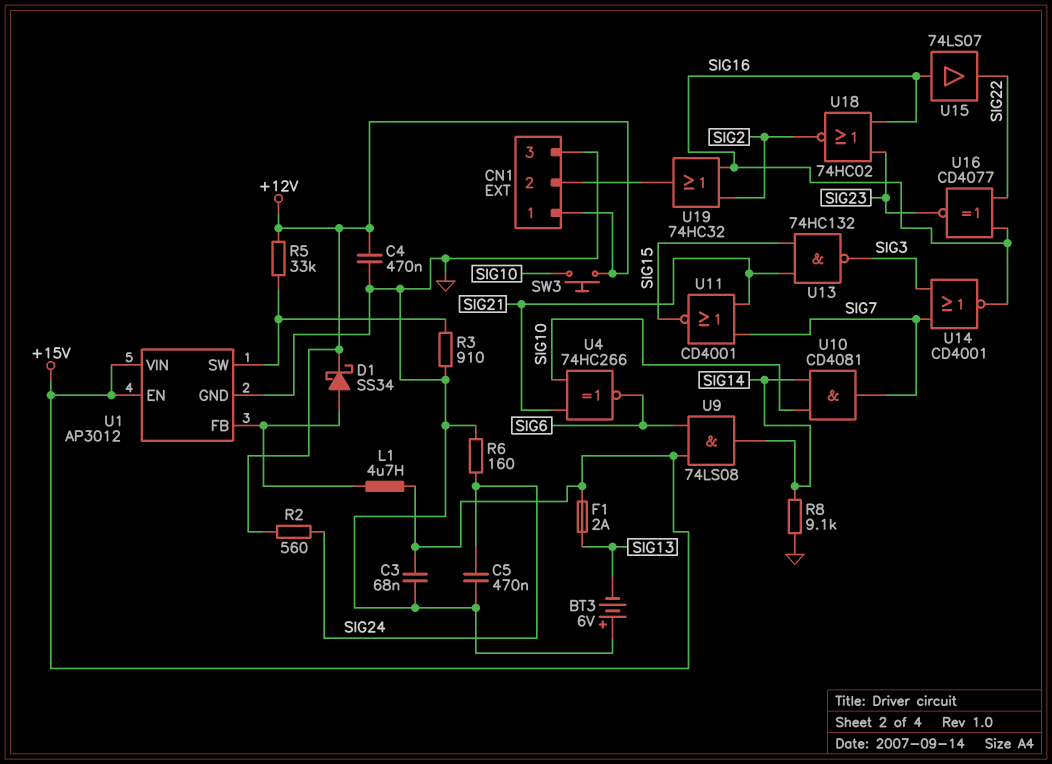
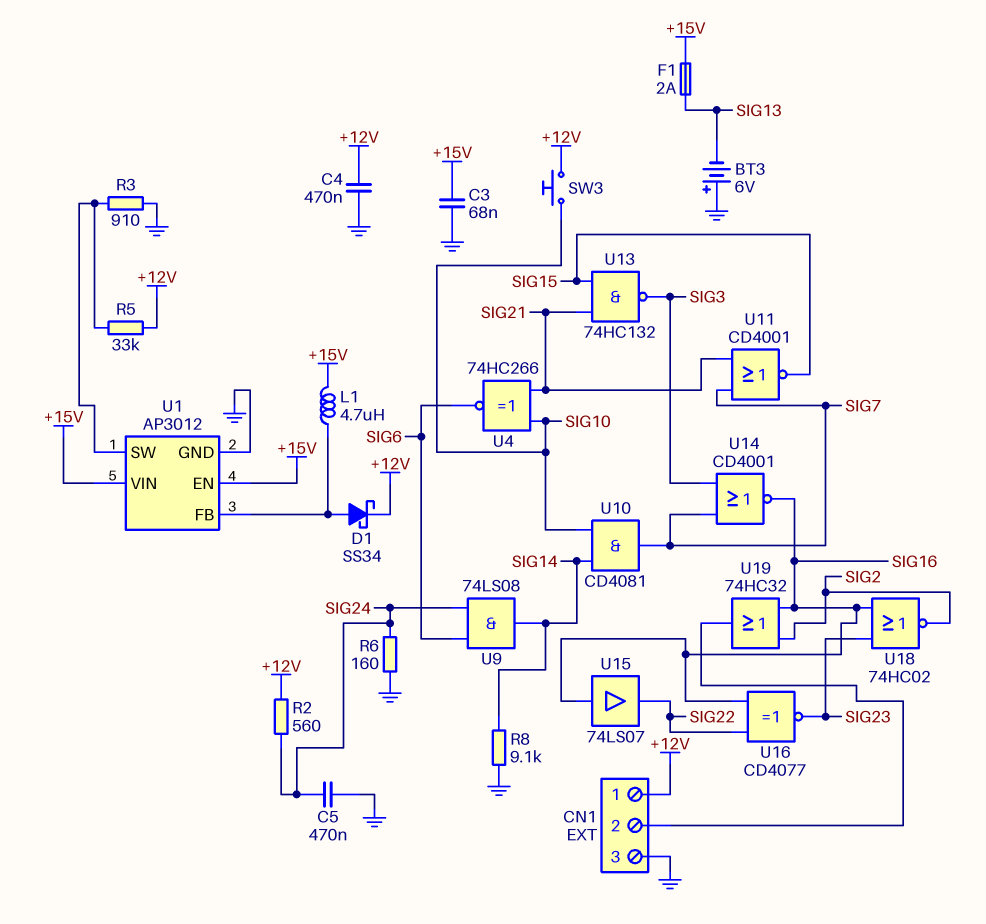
U9: AND 74LS08 (in +15V, in SIG6, out SIG14) -> AND 74LS08 (in SIG6, in SIG24, out SIG14)

